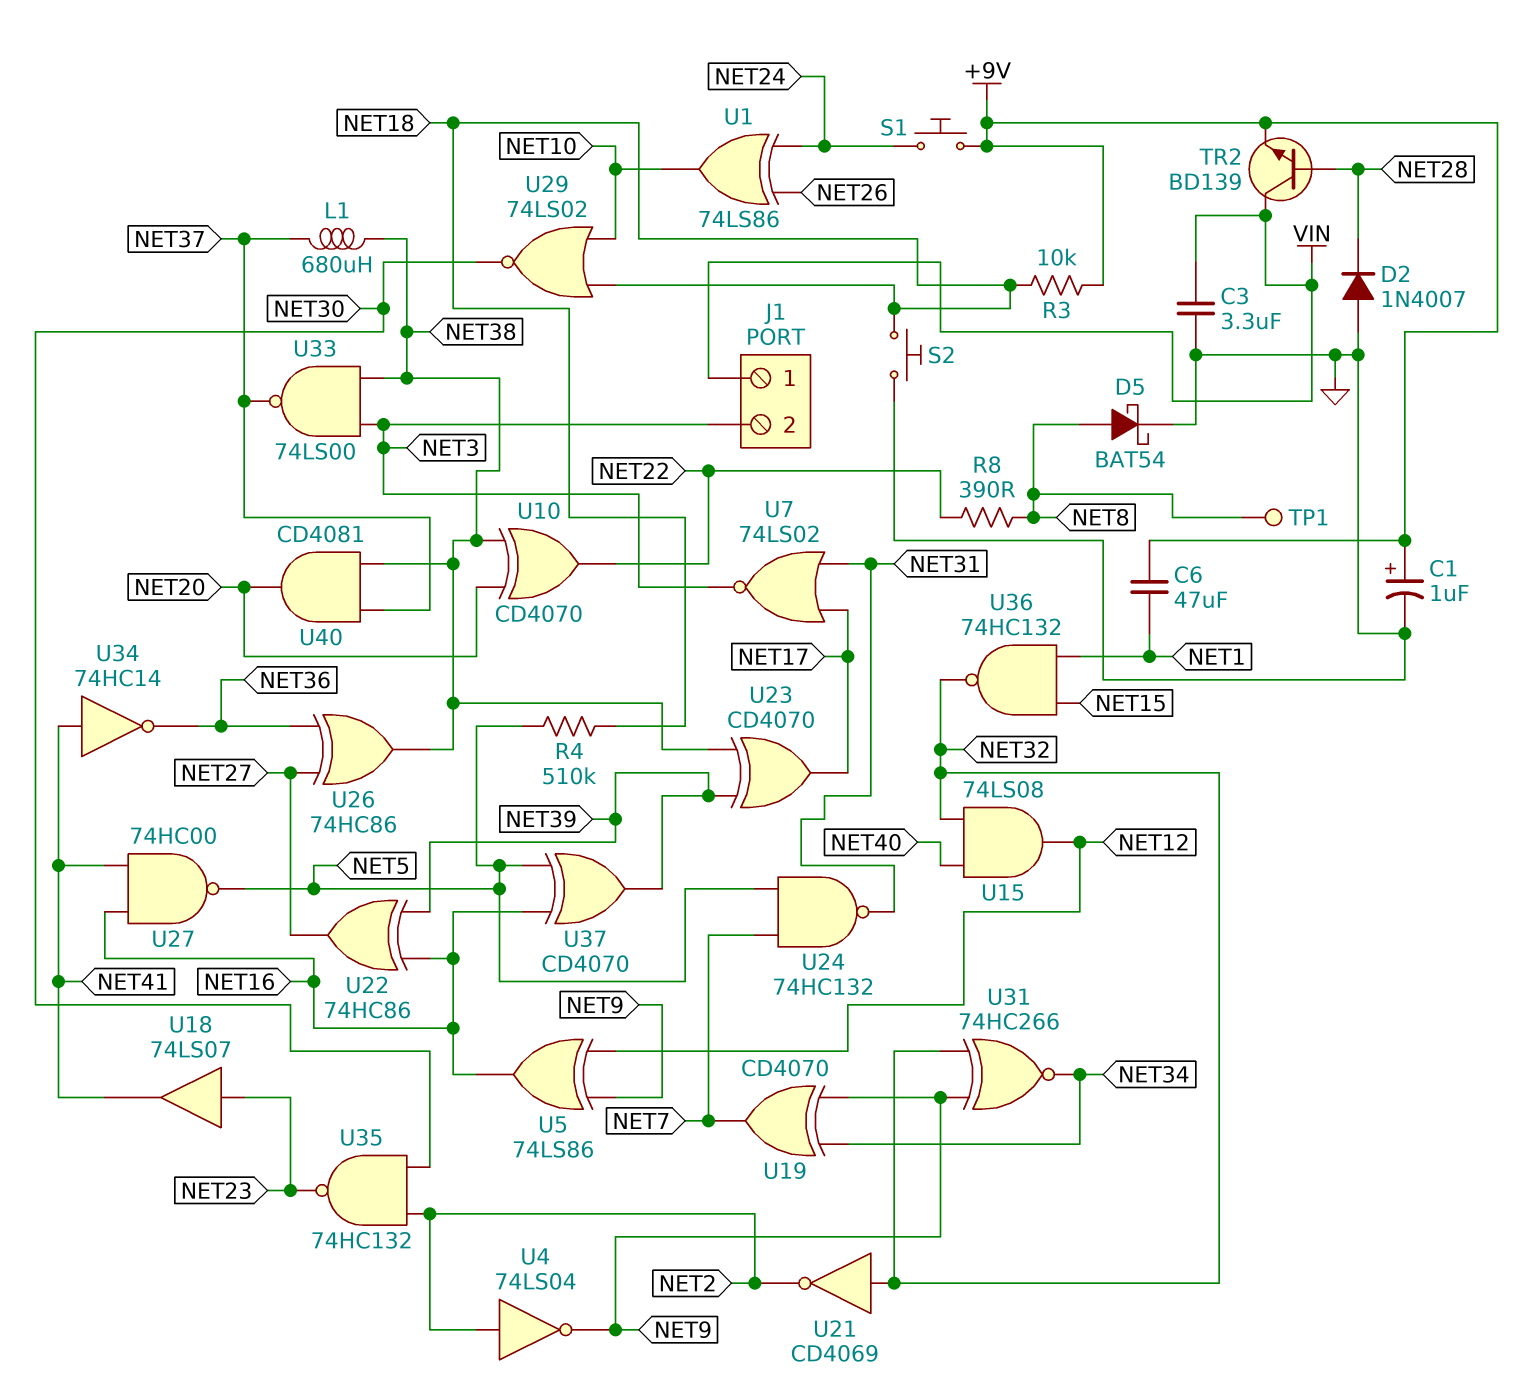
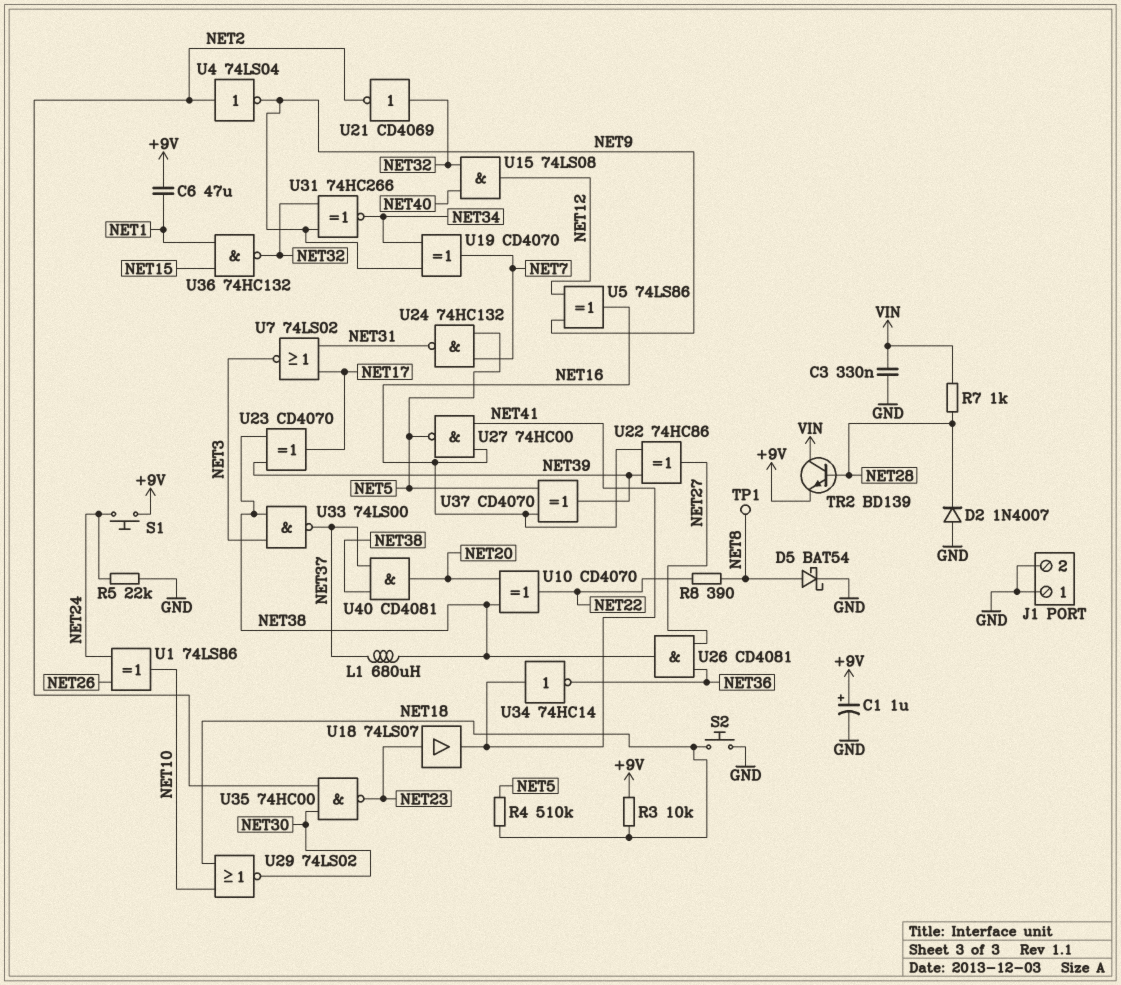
C3: 3.3uF (GND, VIN) -> 330nF (GND, VIN)
J1 pin 1: VIN -> GND
J1 pin 2: NET3 -> GND
R5: none -> 22k (GND, NET24)
R7: none -> 1k (NET28, VIN)
U26: XOR 74HC86 (in NET27, in NET36, out NET38) -> AND CD4081 (in NET27, in NET36, out NET38)
U35: NAND 74HC132 (in NET2, in NET30, out NET23) -> NAND 74HC00 (in NET2, in NET30, out NET23)

